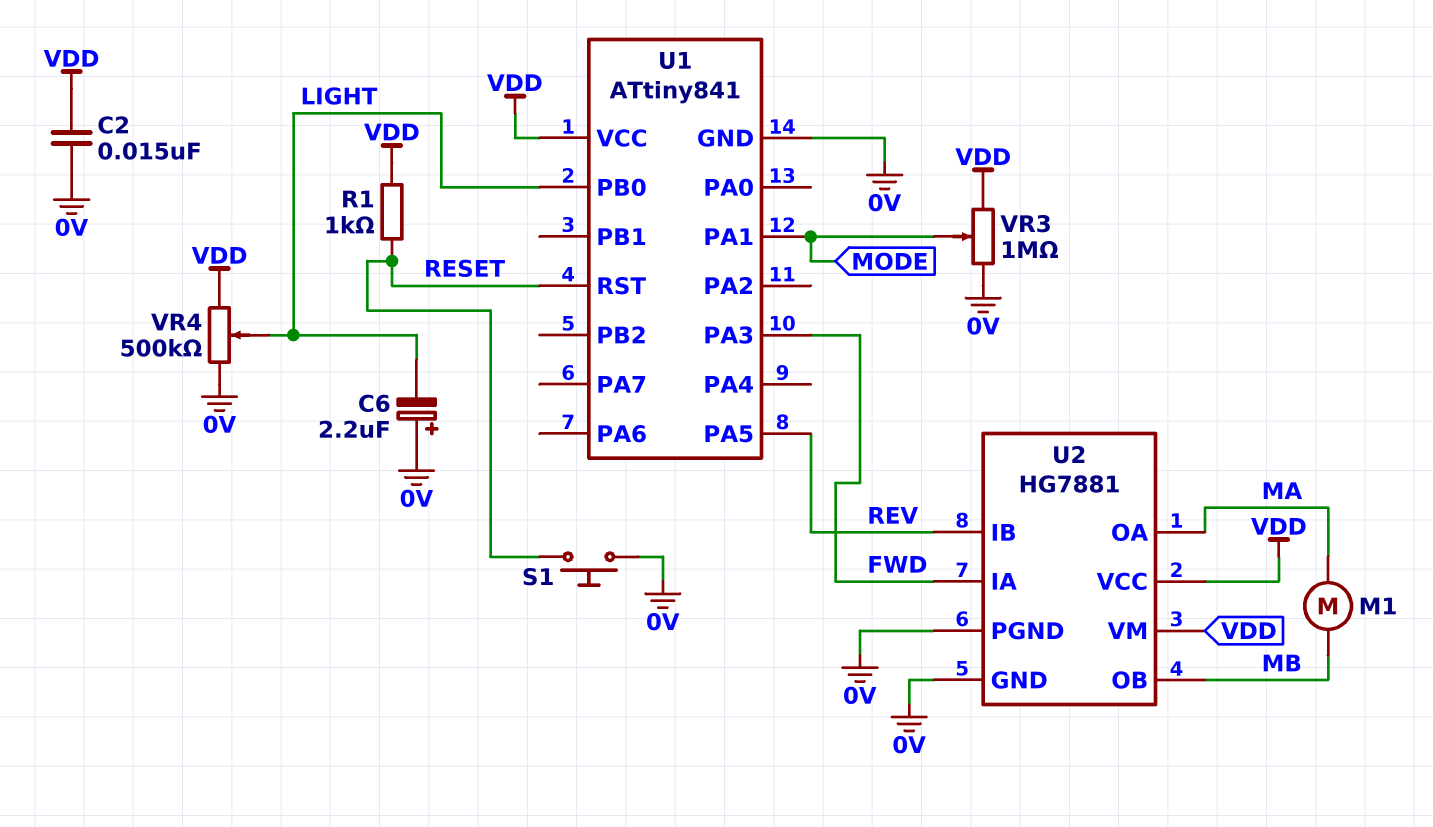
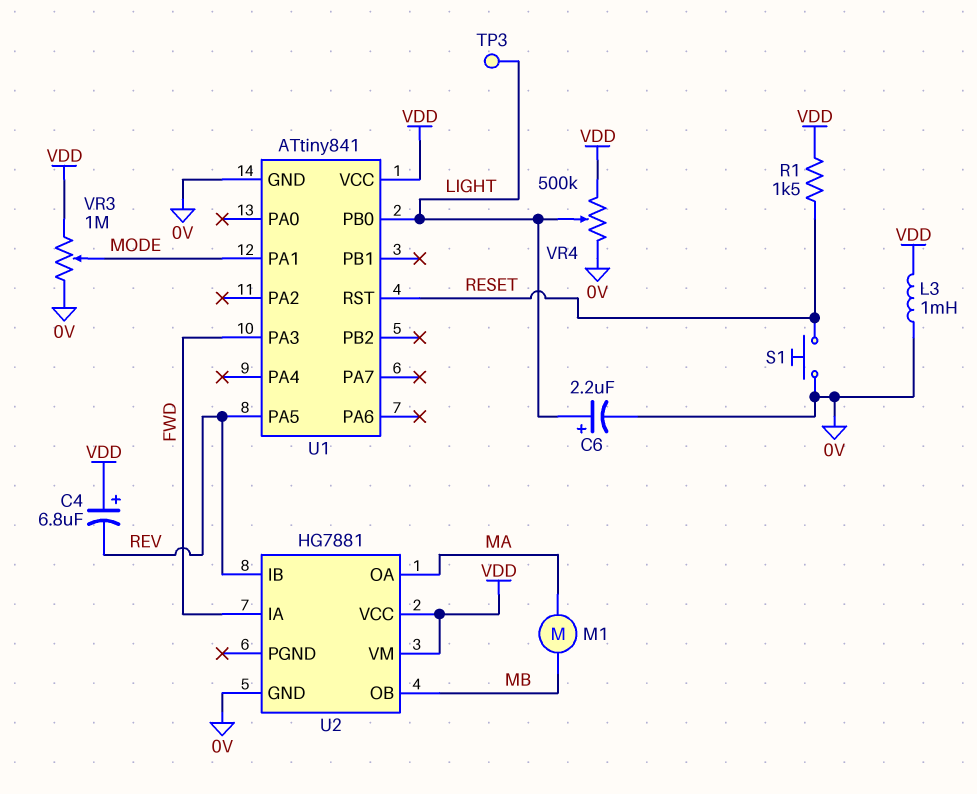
C2: 15nF (0V, VDD) -> none
C4: none -> 6.8uF (plus VDD, minus REV)
C6: 2.2uF (plus 0V, minus LIGHT) -> 2.2uF (plus LIGHT, minus 0V)
L3: none -> 1mH (0V, VDD)
R1: 1k (RESET, VDD) -> 1.5k (RESET, VDD)
TP3: none -> test point (LIGHT)
U2 pin PGND: 0V -> none

